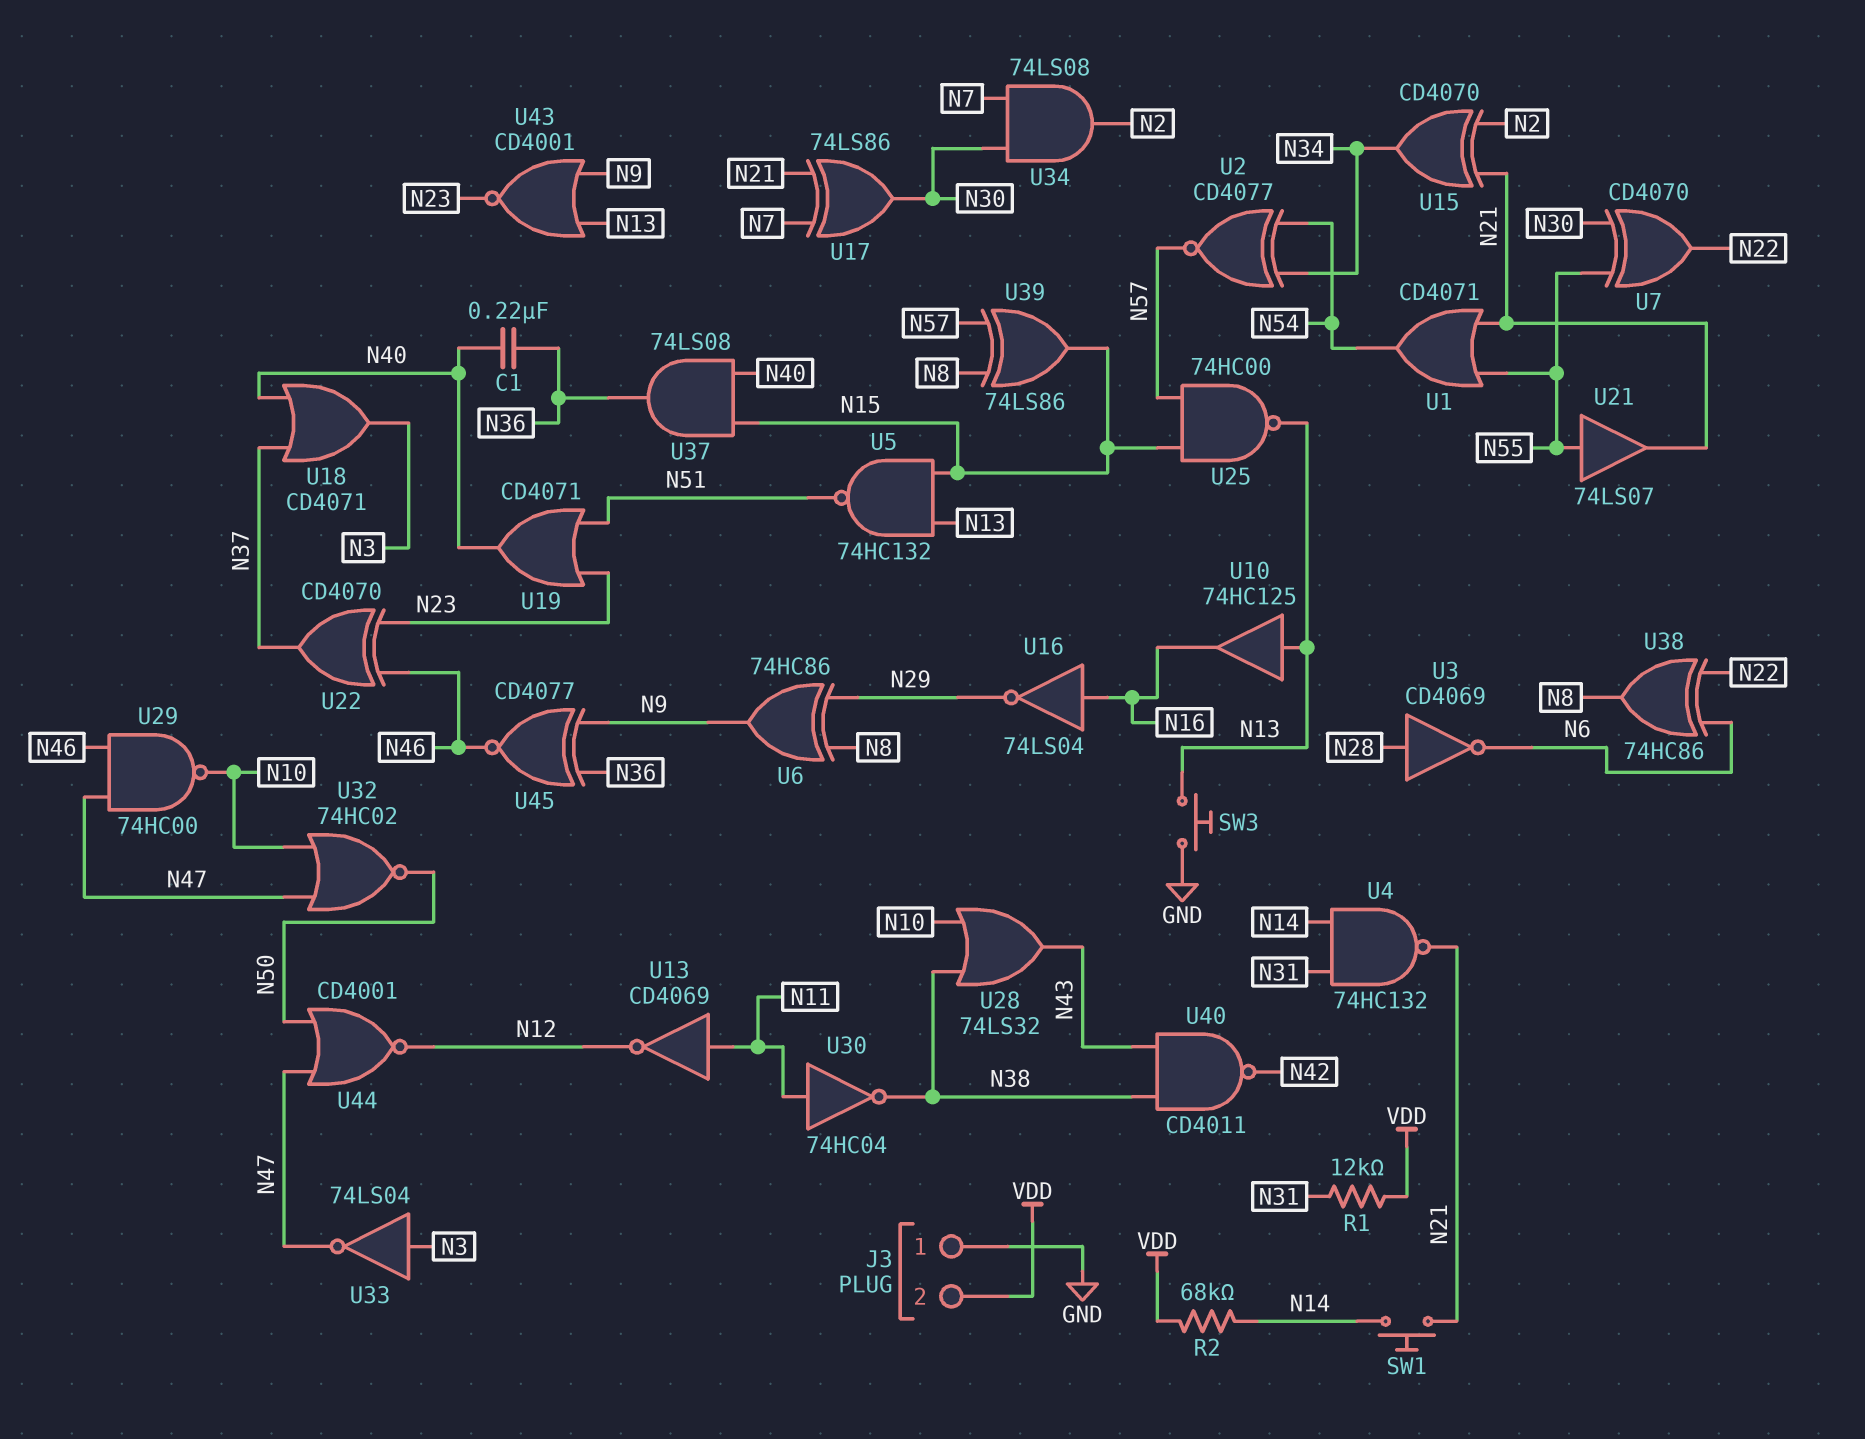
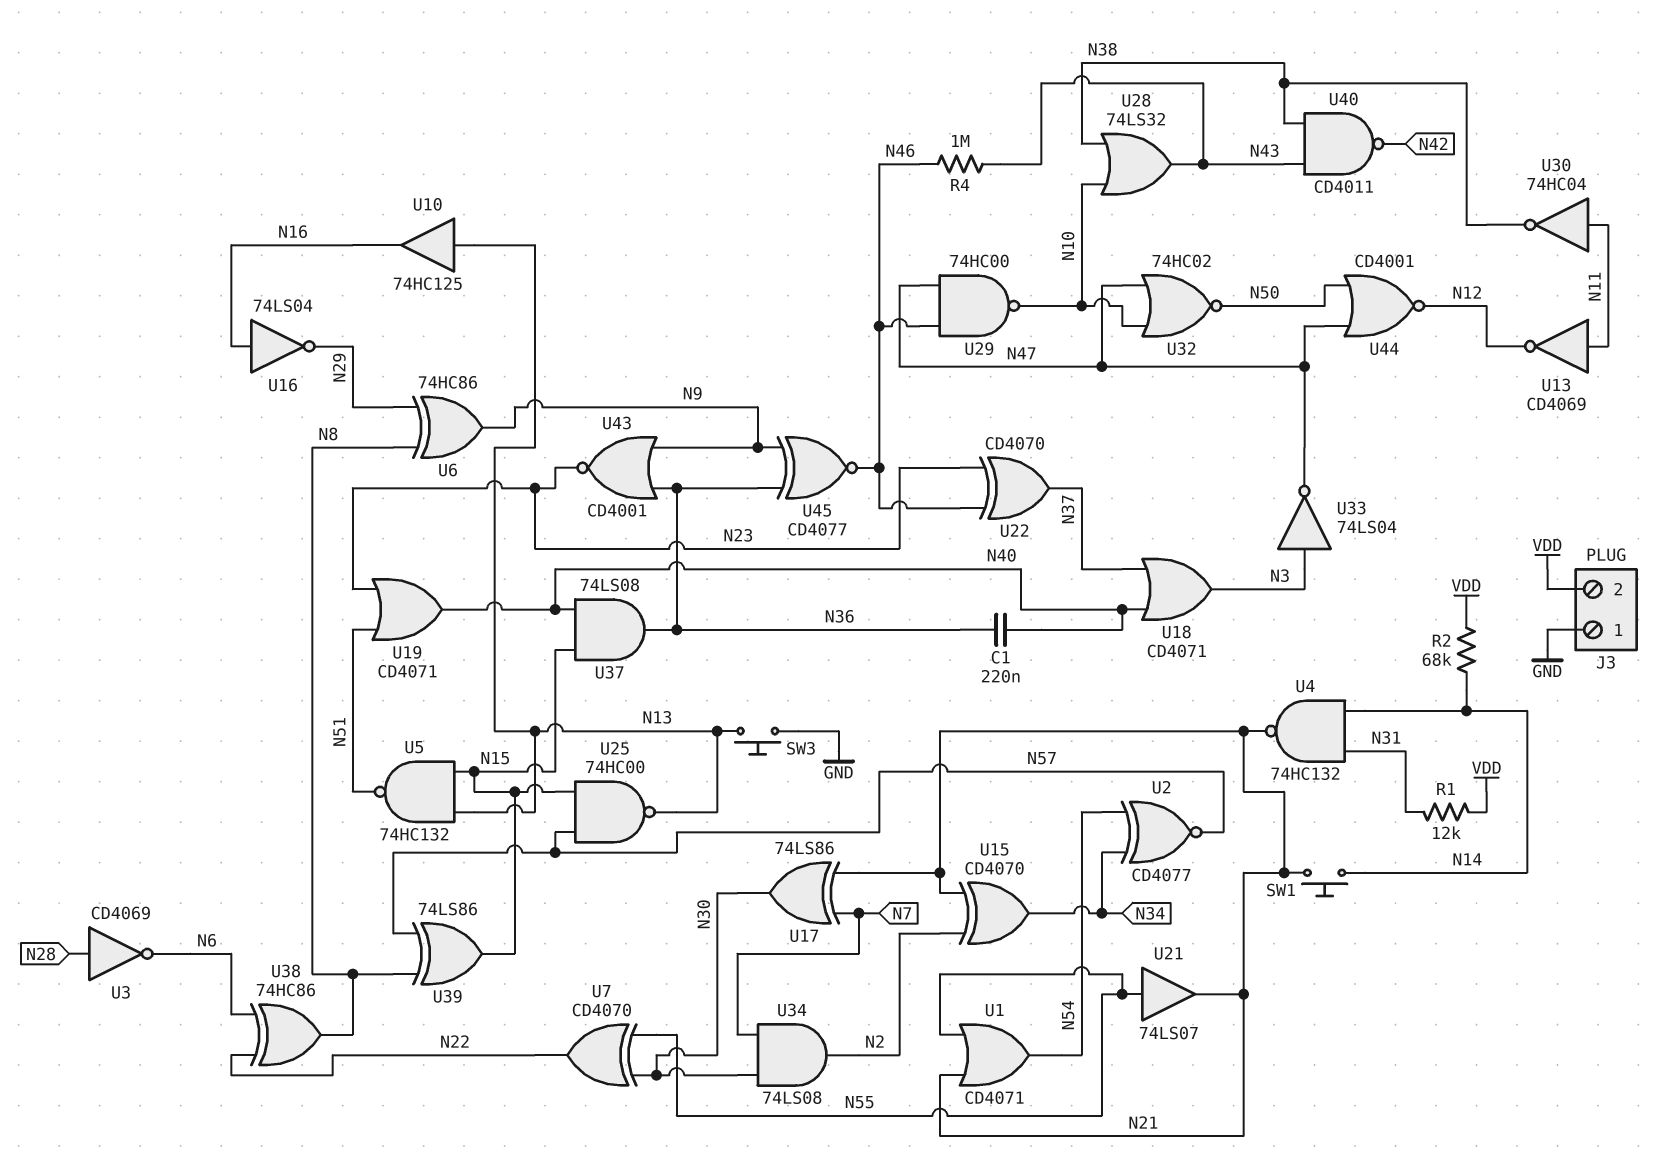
R4: none -> 1M (N43, N46)
U43: NOR CD4001 (in N9, in N13, out N23) -> NOR CD4001 (in N9, in N36, out N23)

